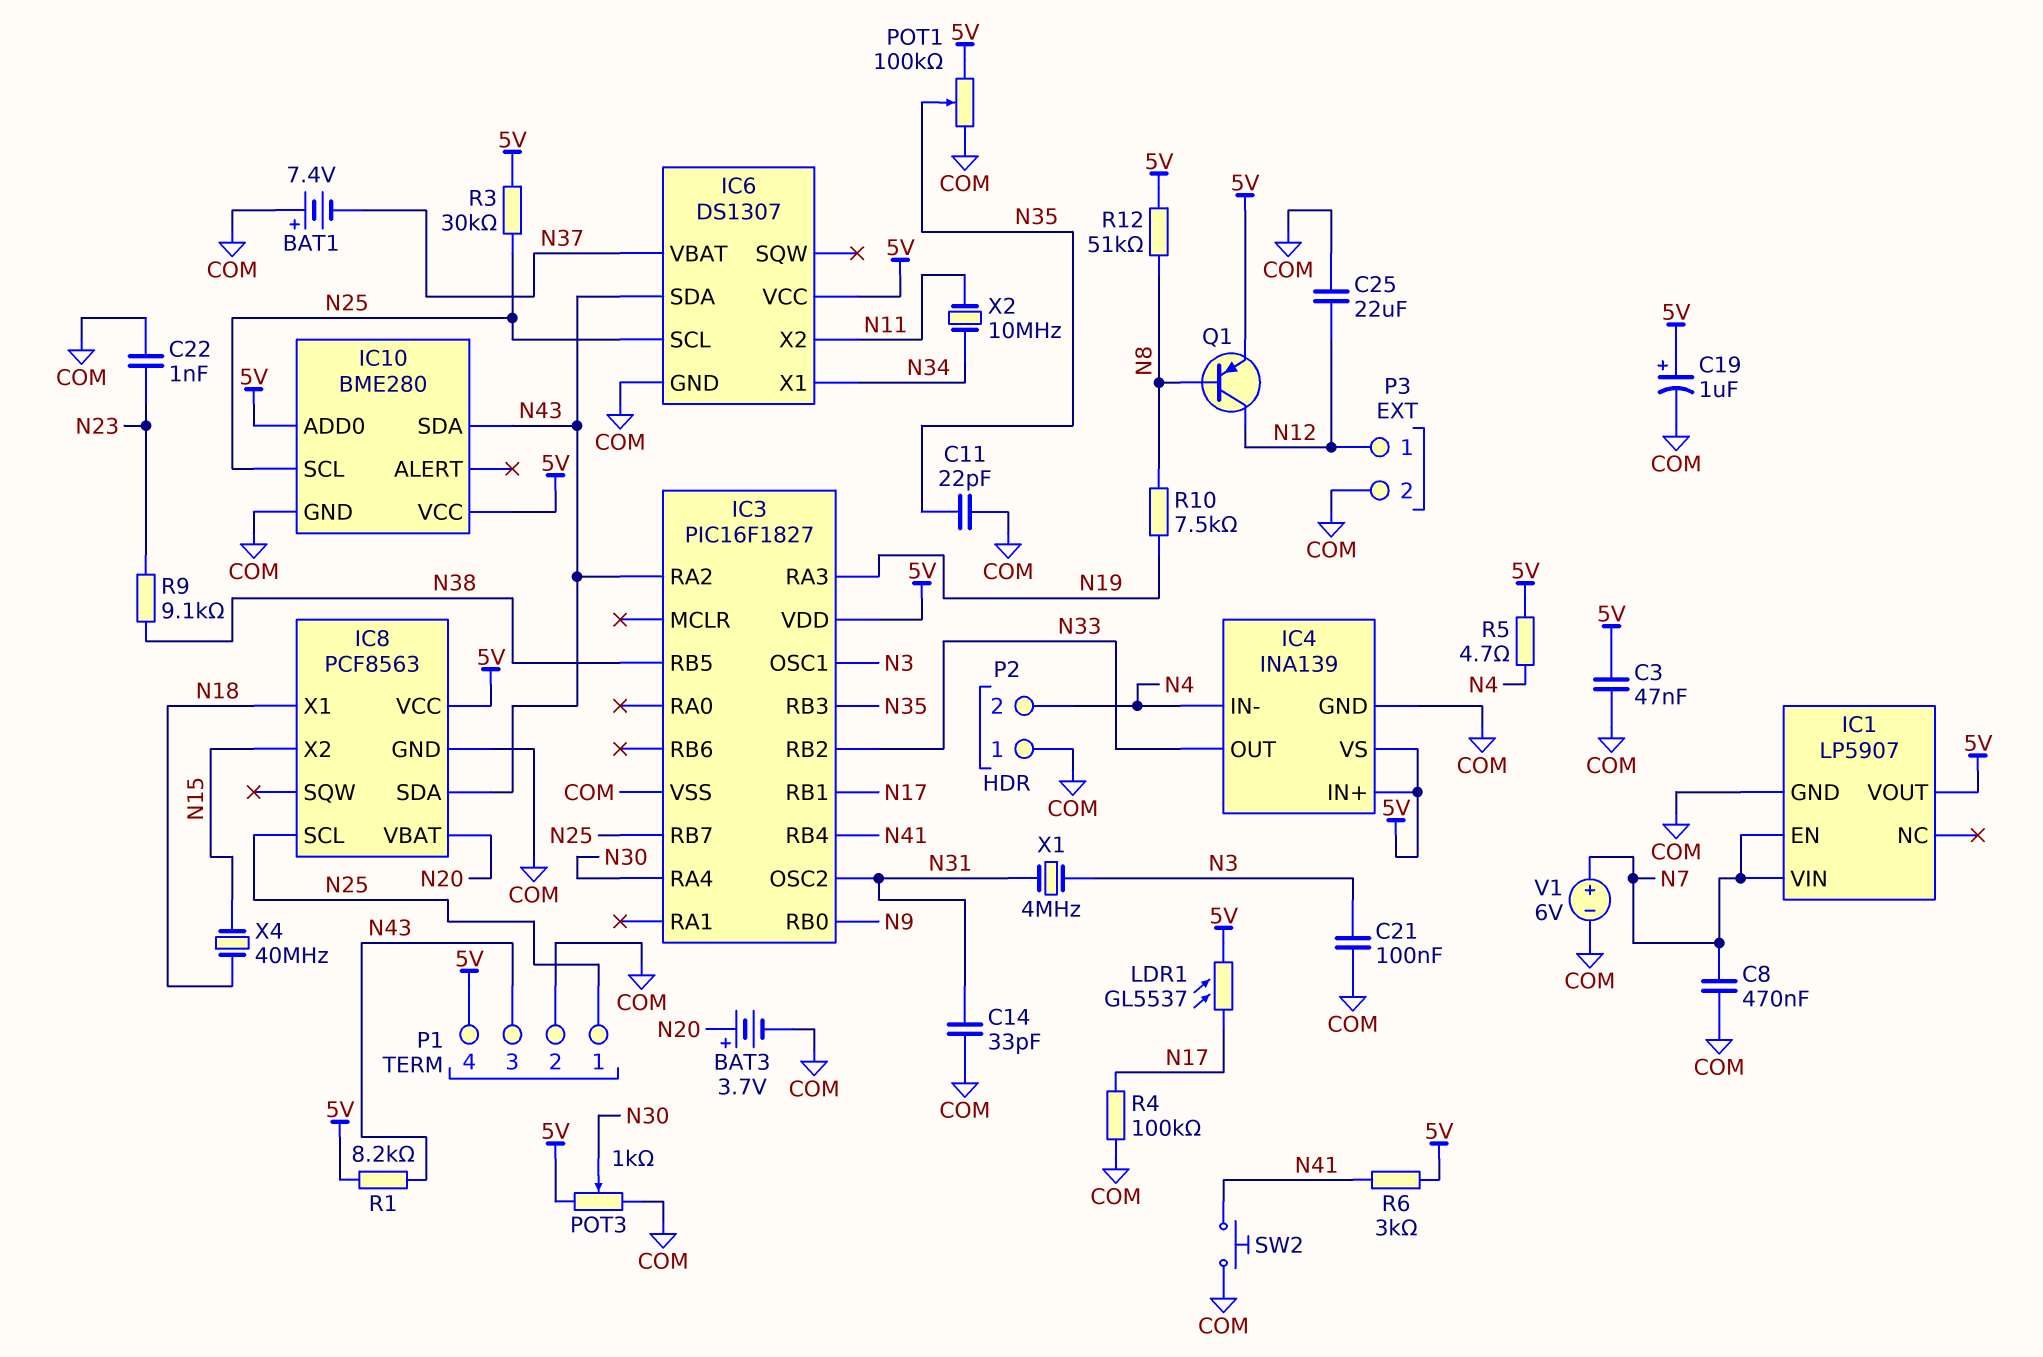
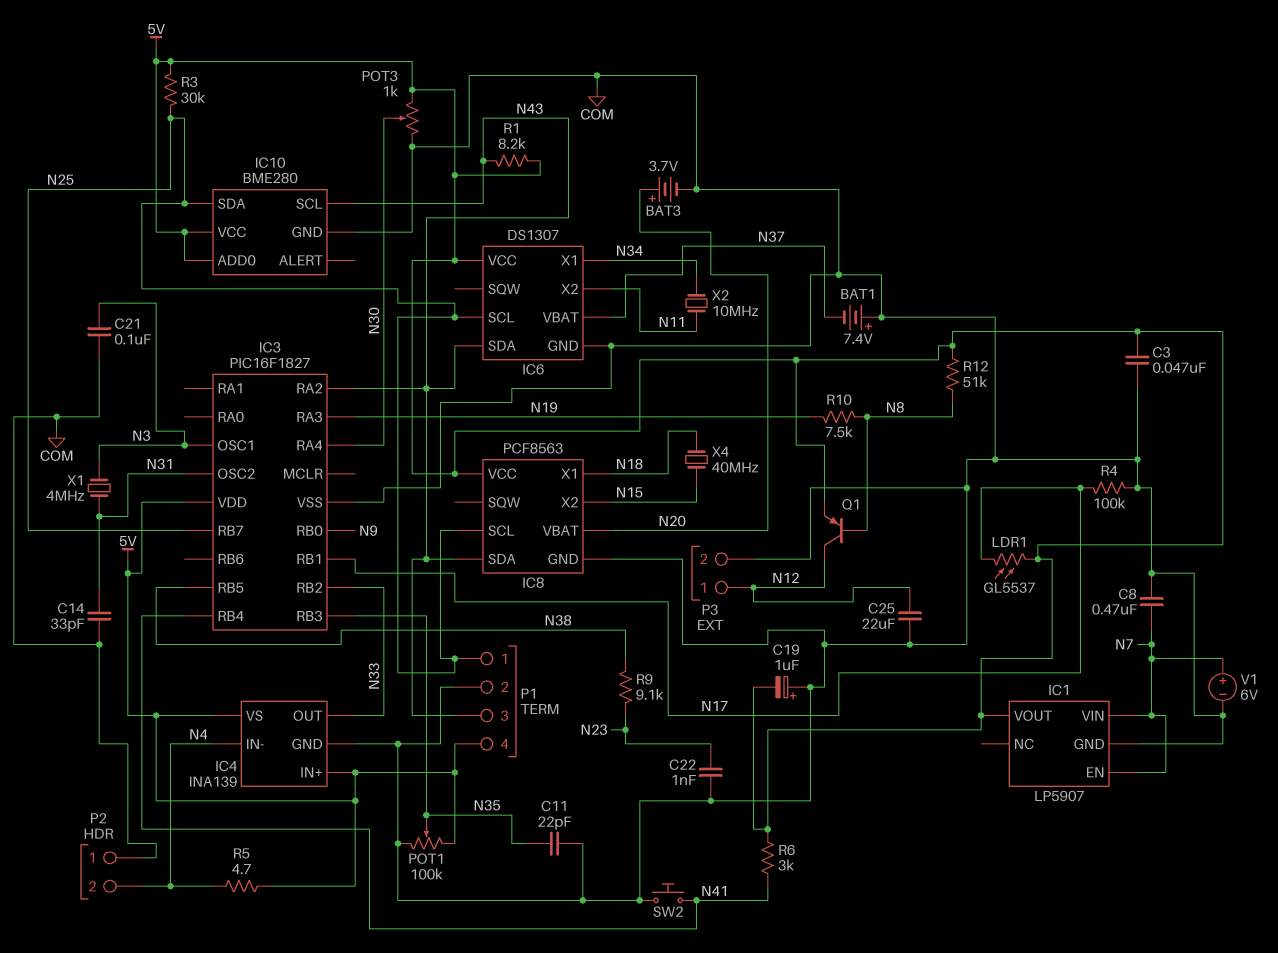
C19: 1uF (plus 5V, minus COM) -> 1uF (plus COM, minus 5V)
IC10 pin SCL: N25 -> N43
IC10 pin SDA: N43 -> N25

